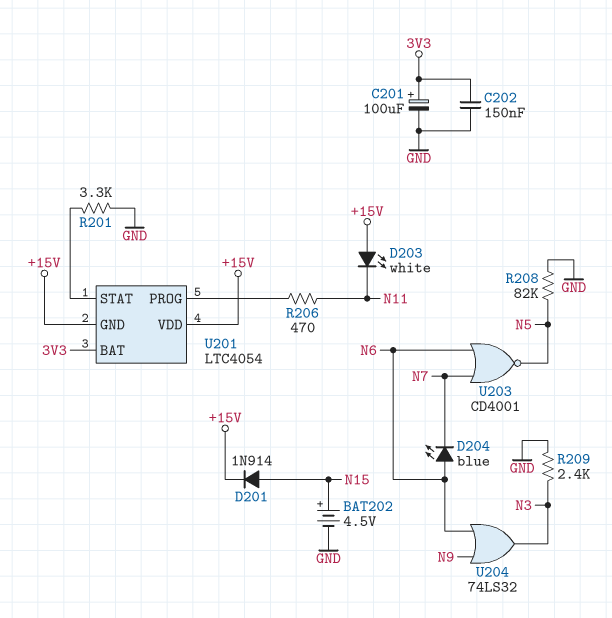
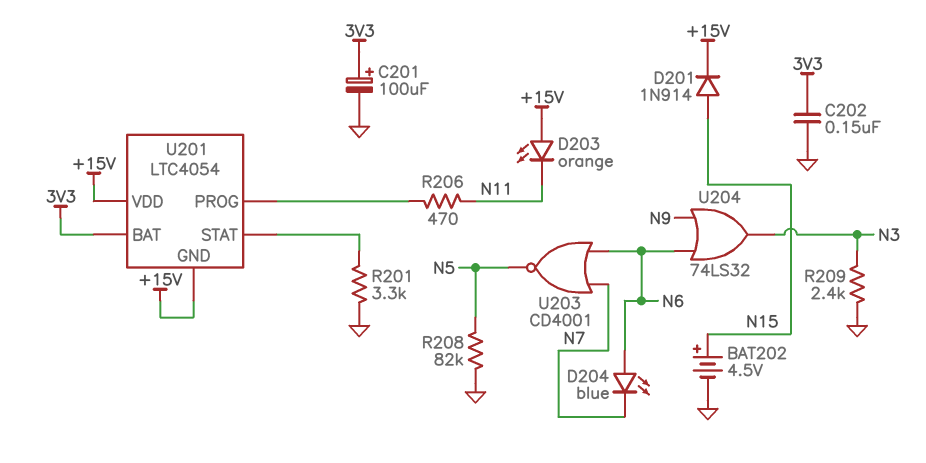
D203: LED white (A +15V, K N11) -> LED orange (A +15V, K N11)

